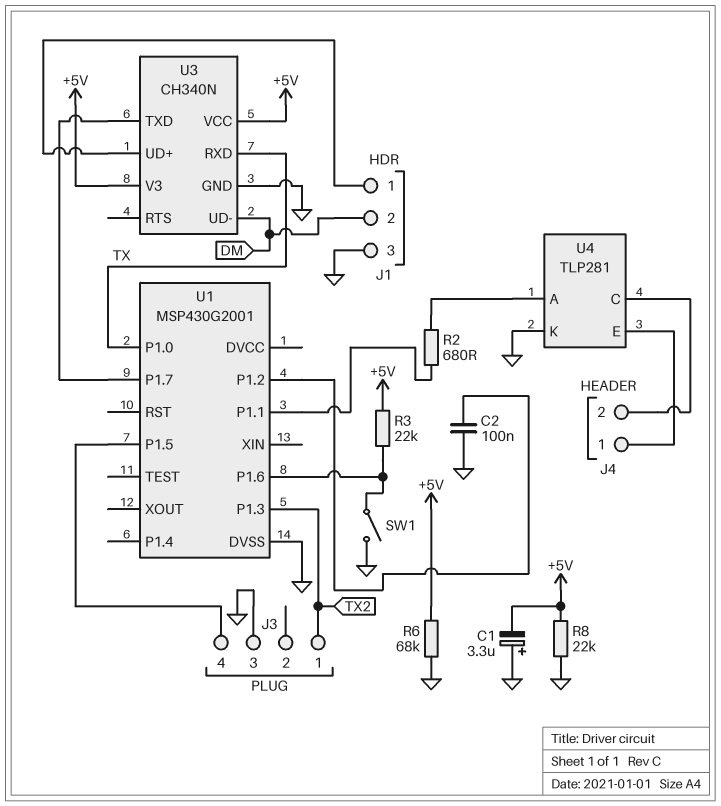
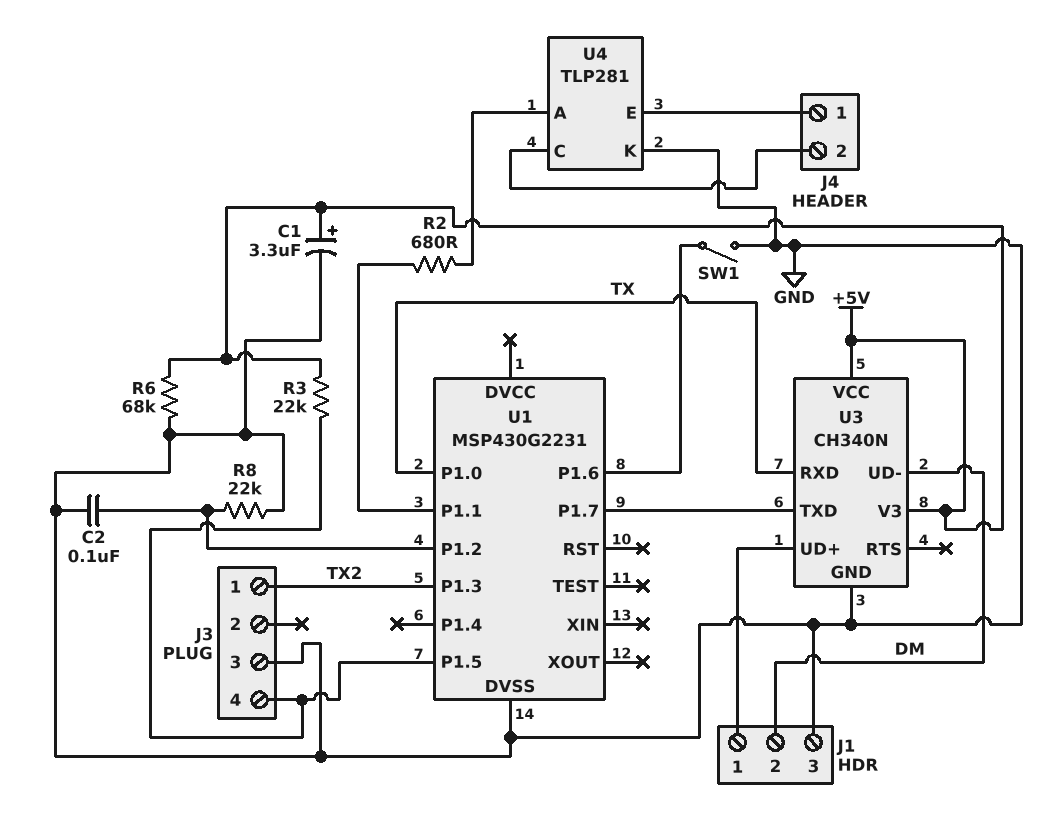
C1: 3.3uF (plus GND, minus +5V) -> 3.3uF (plus +5V, minus GND)
R3: 22k (+5V, U1/P1.6) -> 22k (+5V, J3/4)
R8: 22k (+5V, GND) -> 22k (GND, U1/P1.2)
U1: MSP430G2001 -> MSP430G2231

